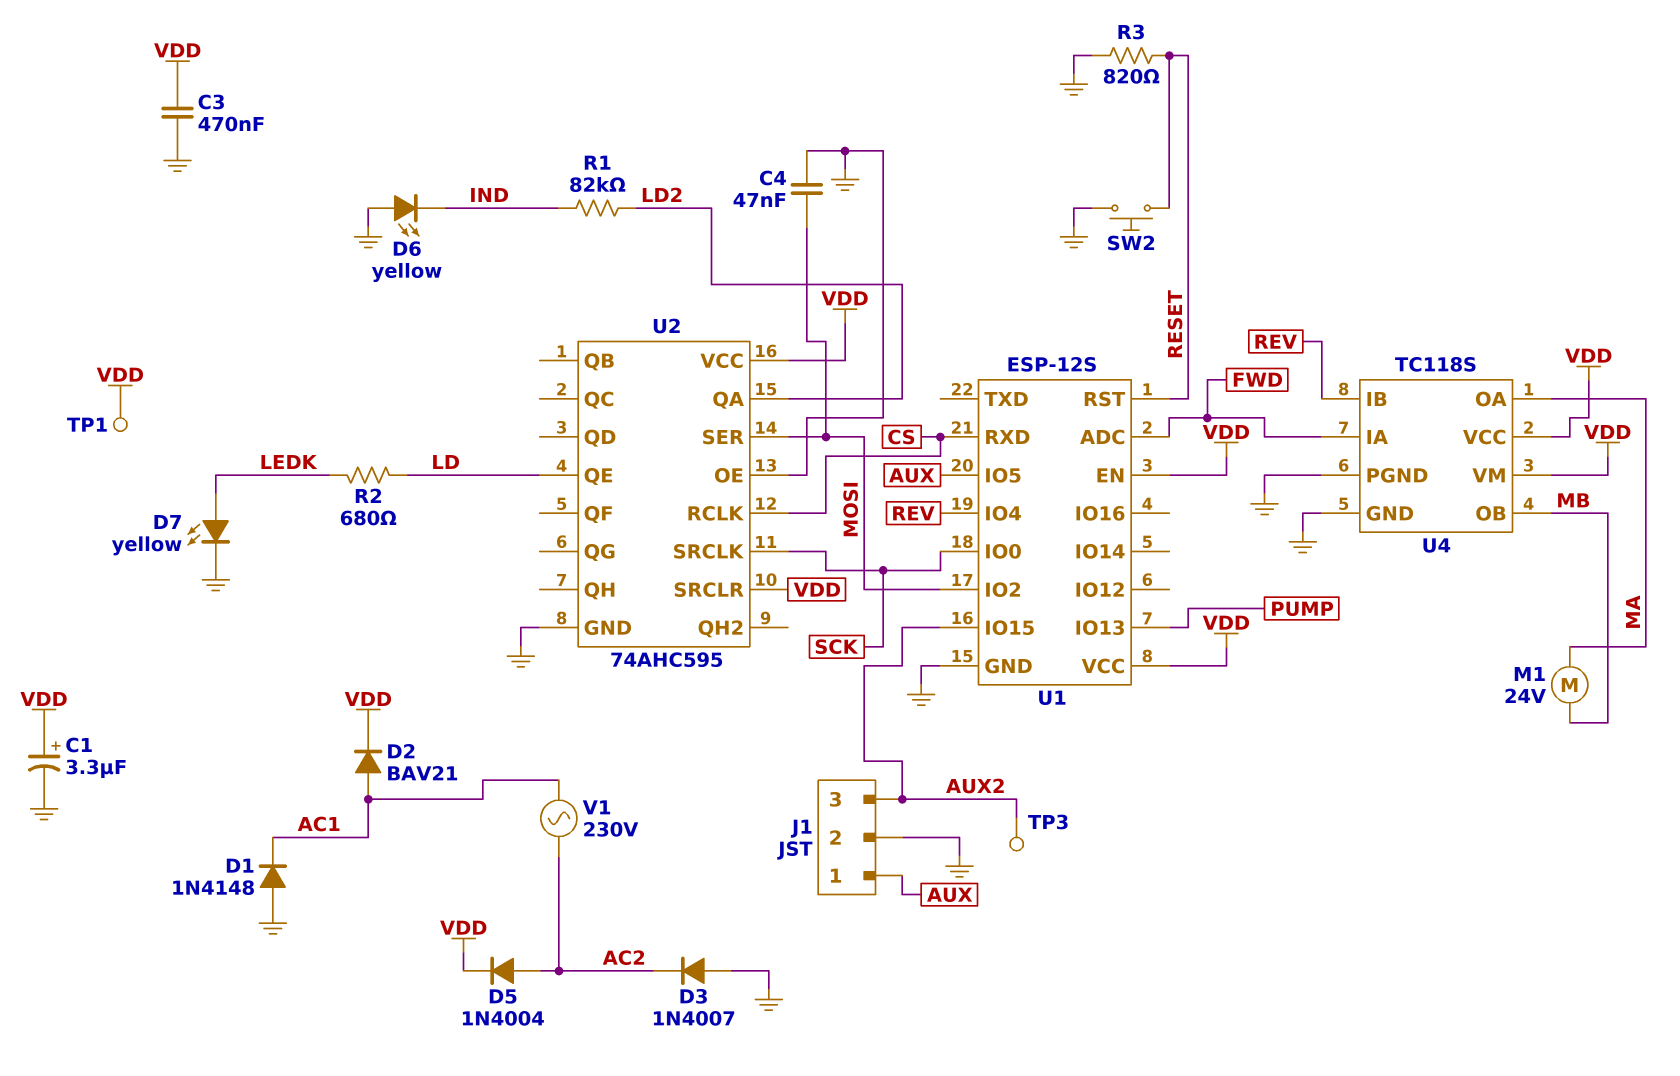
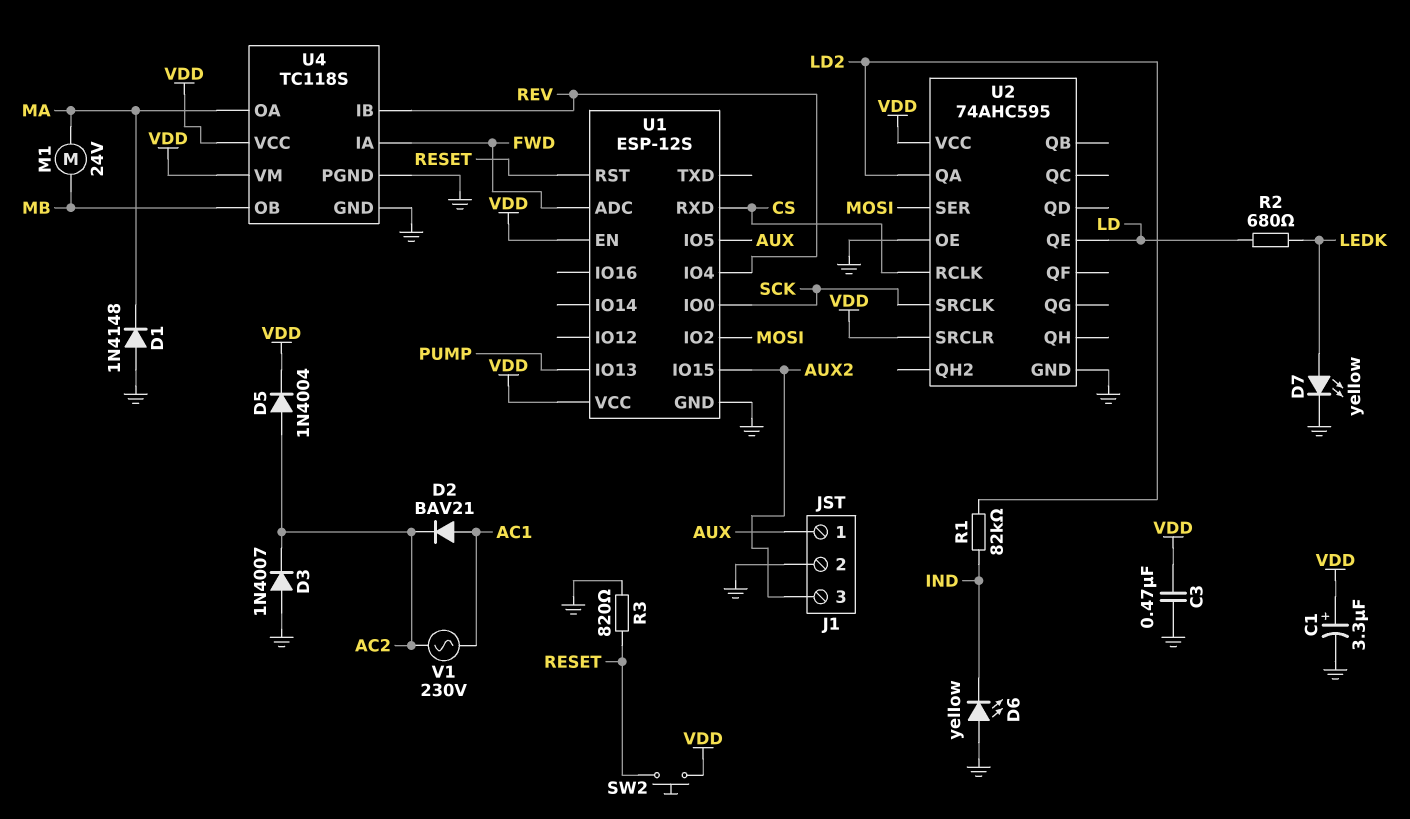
C4: 47nF (GND, MOSI) -> none
D1: diode 1N4148 (A GND, K AC1) -> diode 1N4148 (A GND, K MA)
D2: diode BAV21 (A AC1, K VDD) -> diode BAV21 (A AC1, K AC2)
SW2: button (GND, RESET) -> button (RESET, VDD)
TP1: test point (VDD) -> none
TP3: test point (AUX2) -> none

